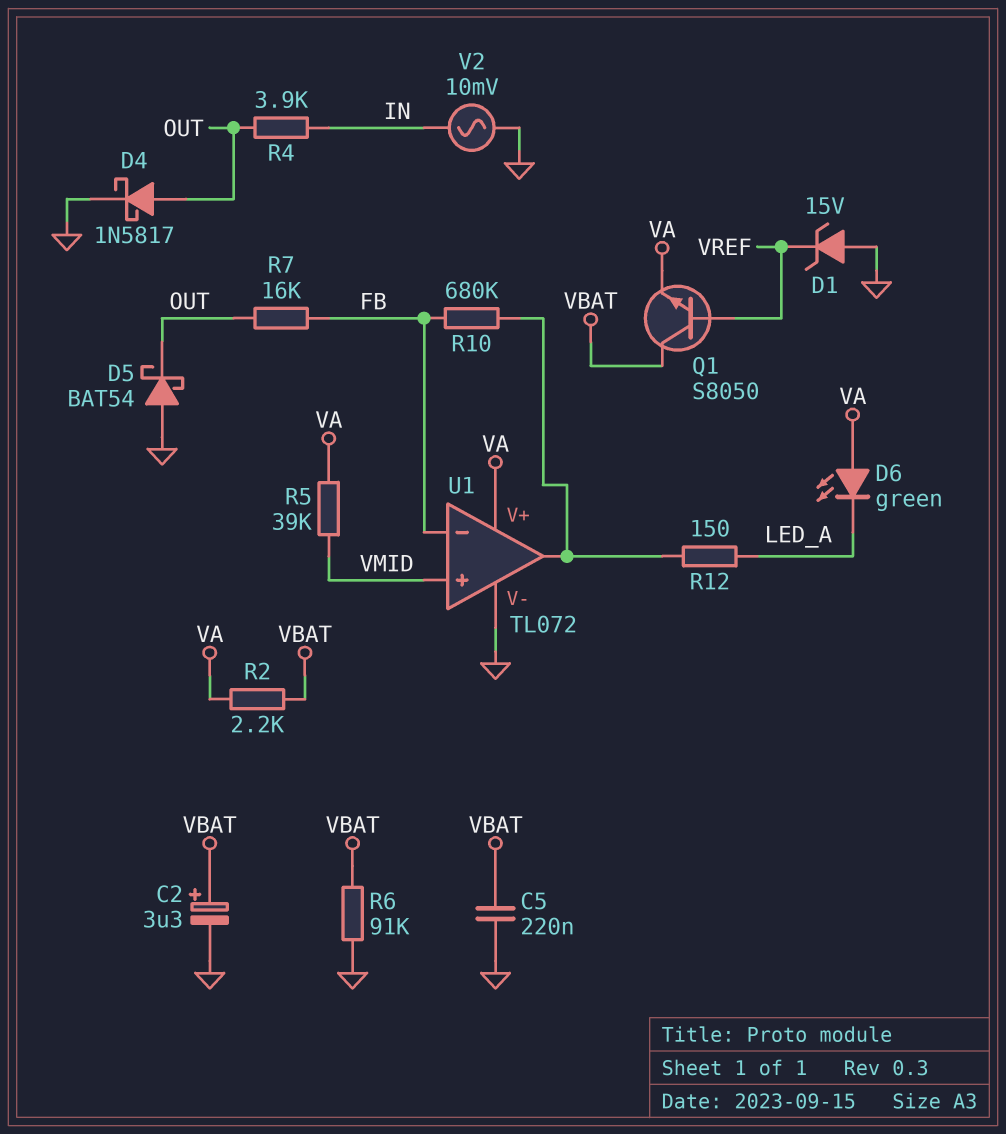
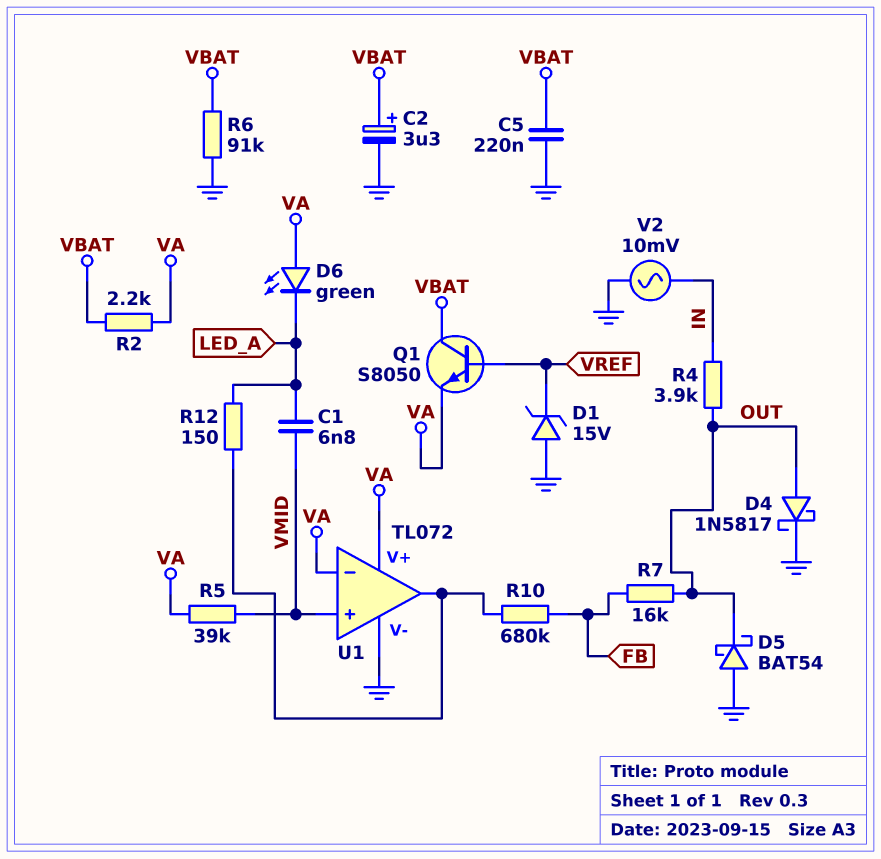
C1: none -> 6.8nF (LED_A, VMID)
U1 pin in-: FB -> VA

